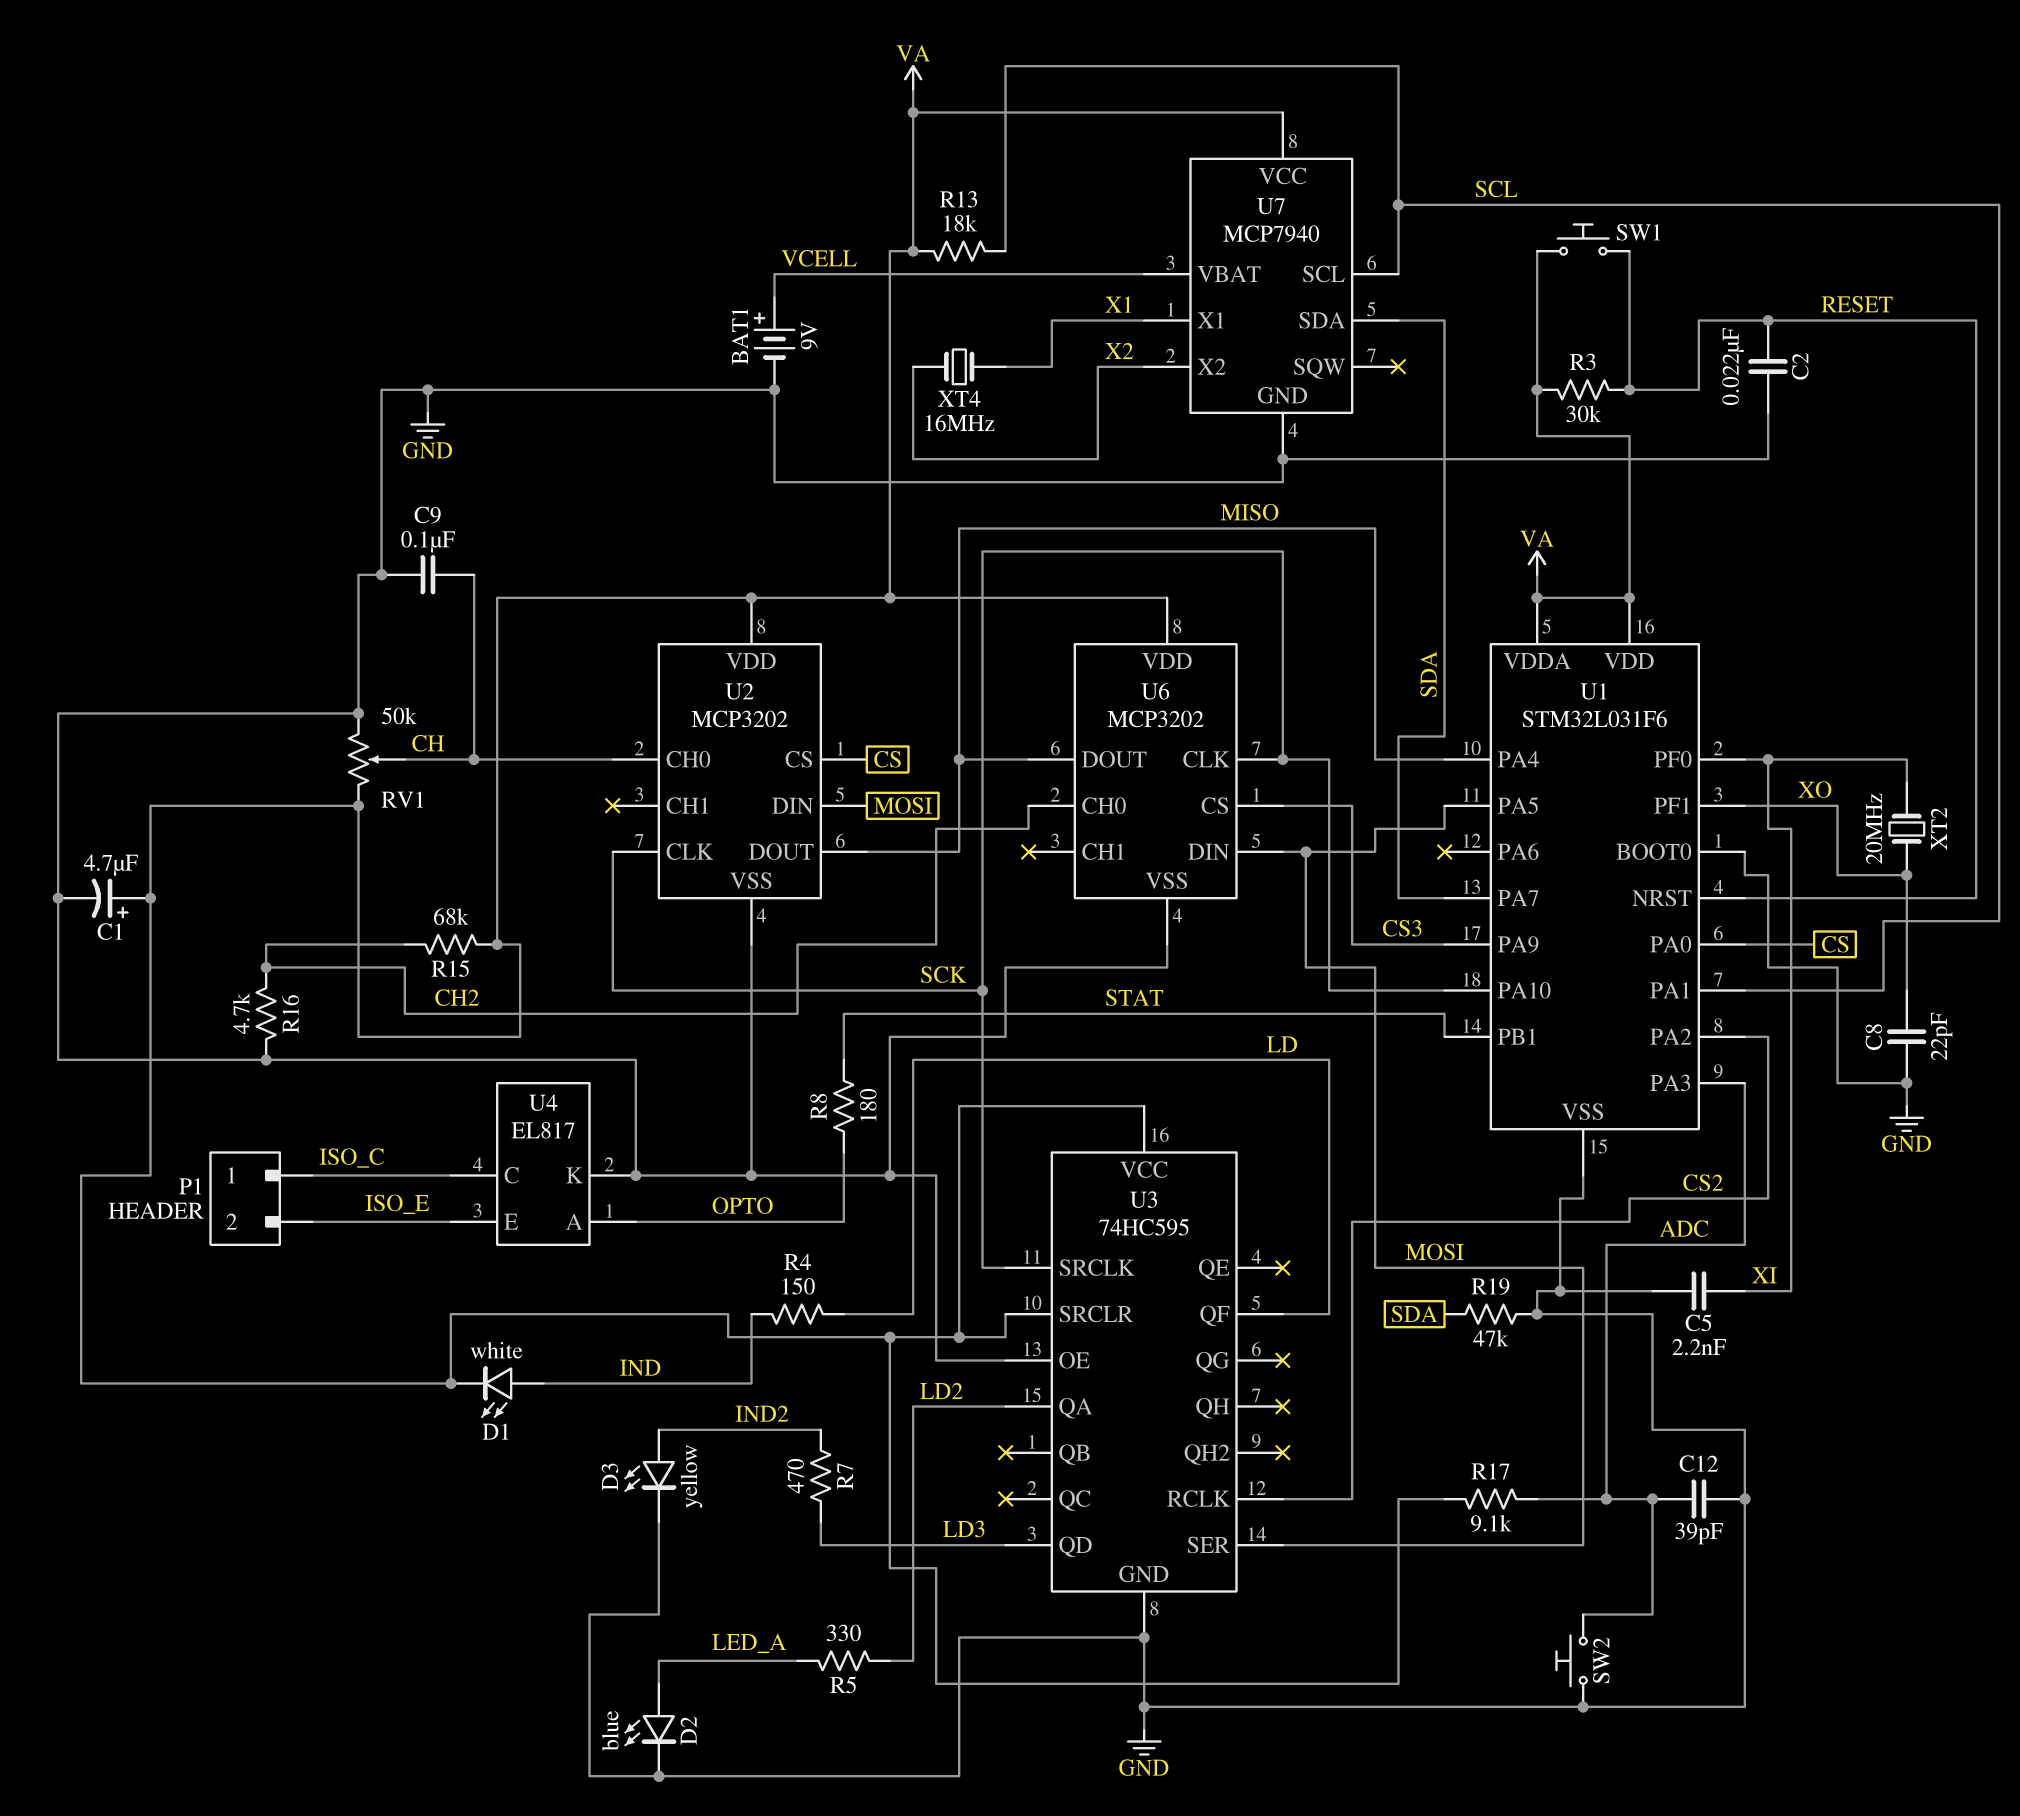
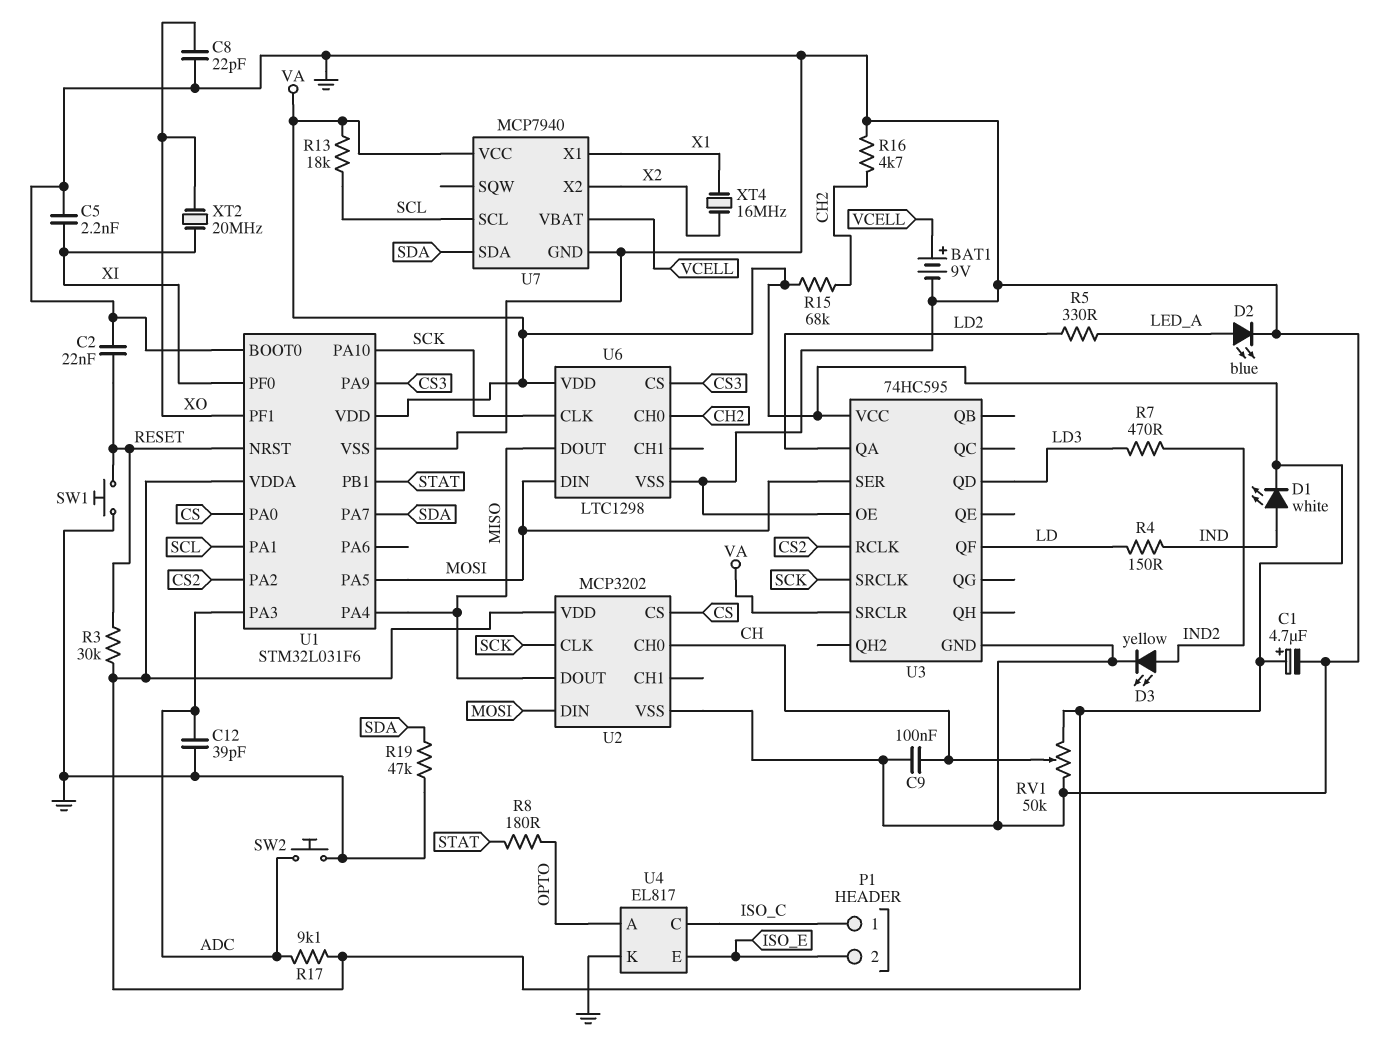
SW1: button (RESET, VA) -> button (GND, RESET)
U6: MCP3202 -> LTC1298

